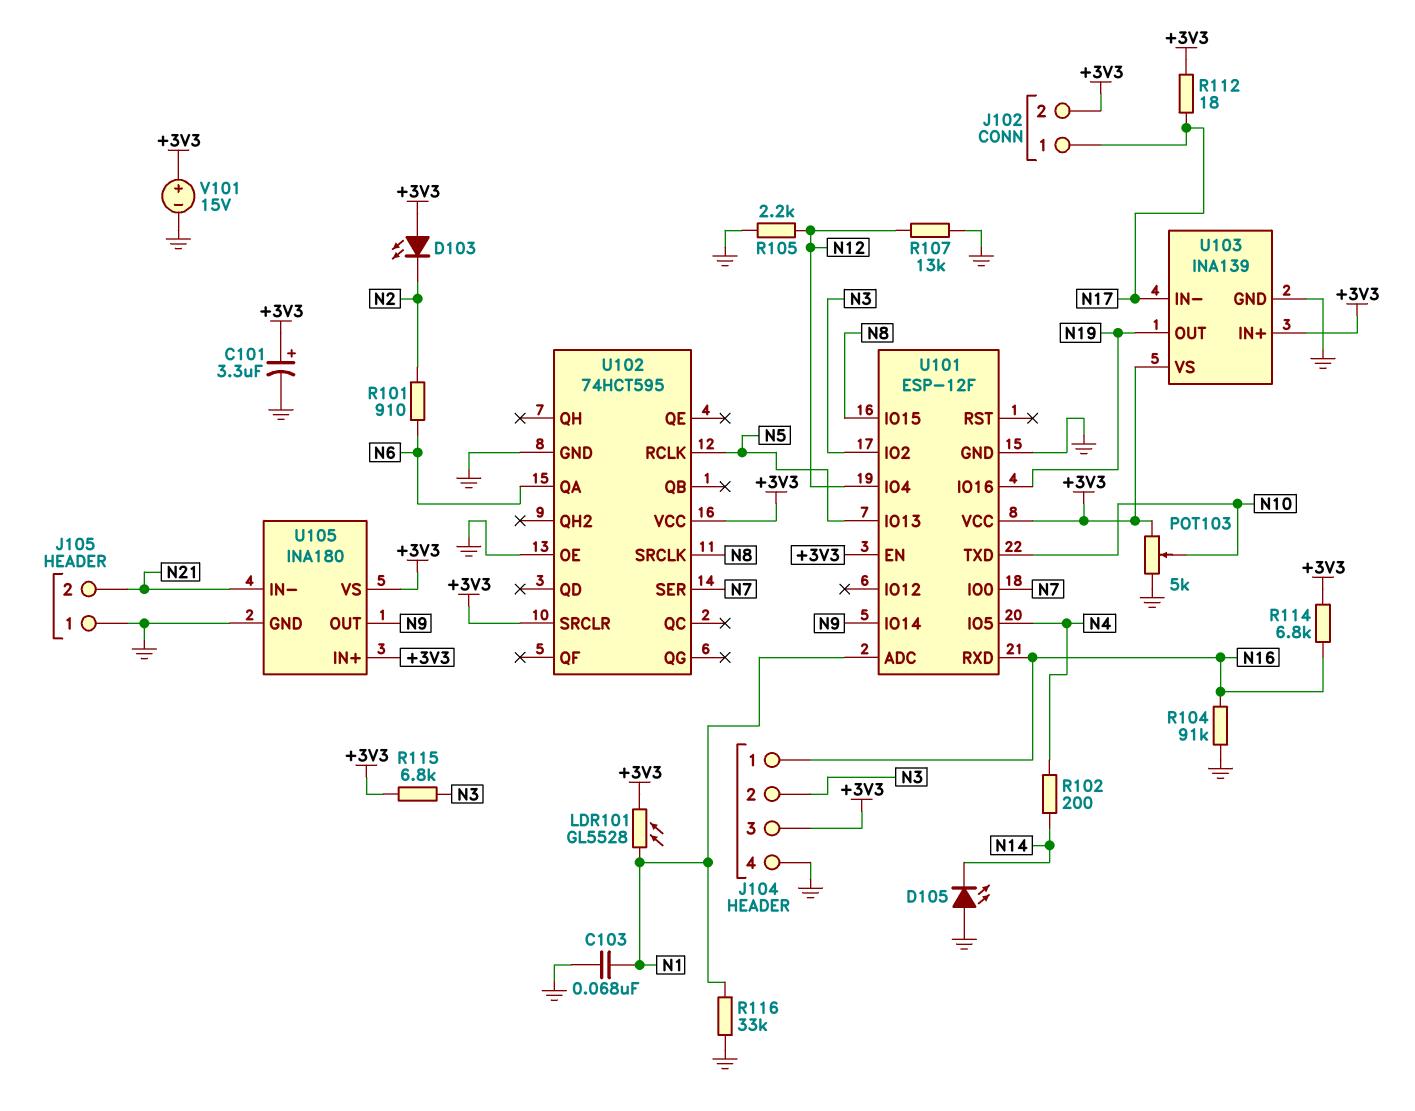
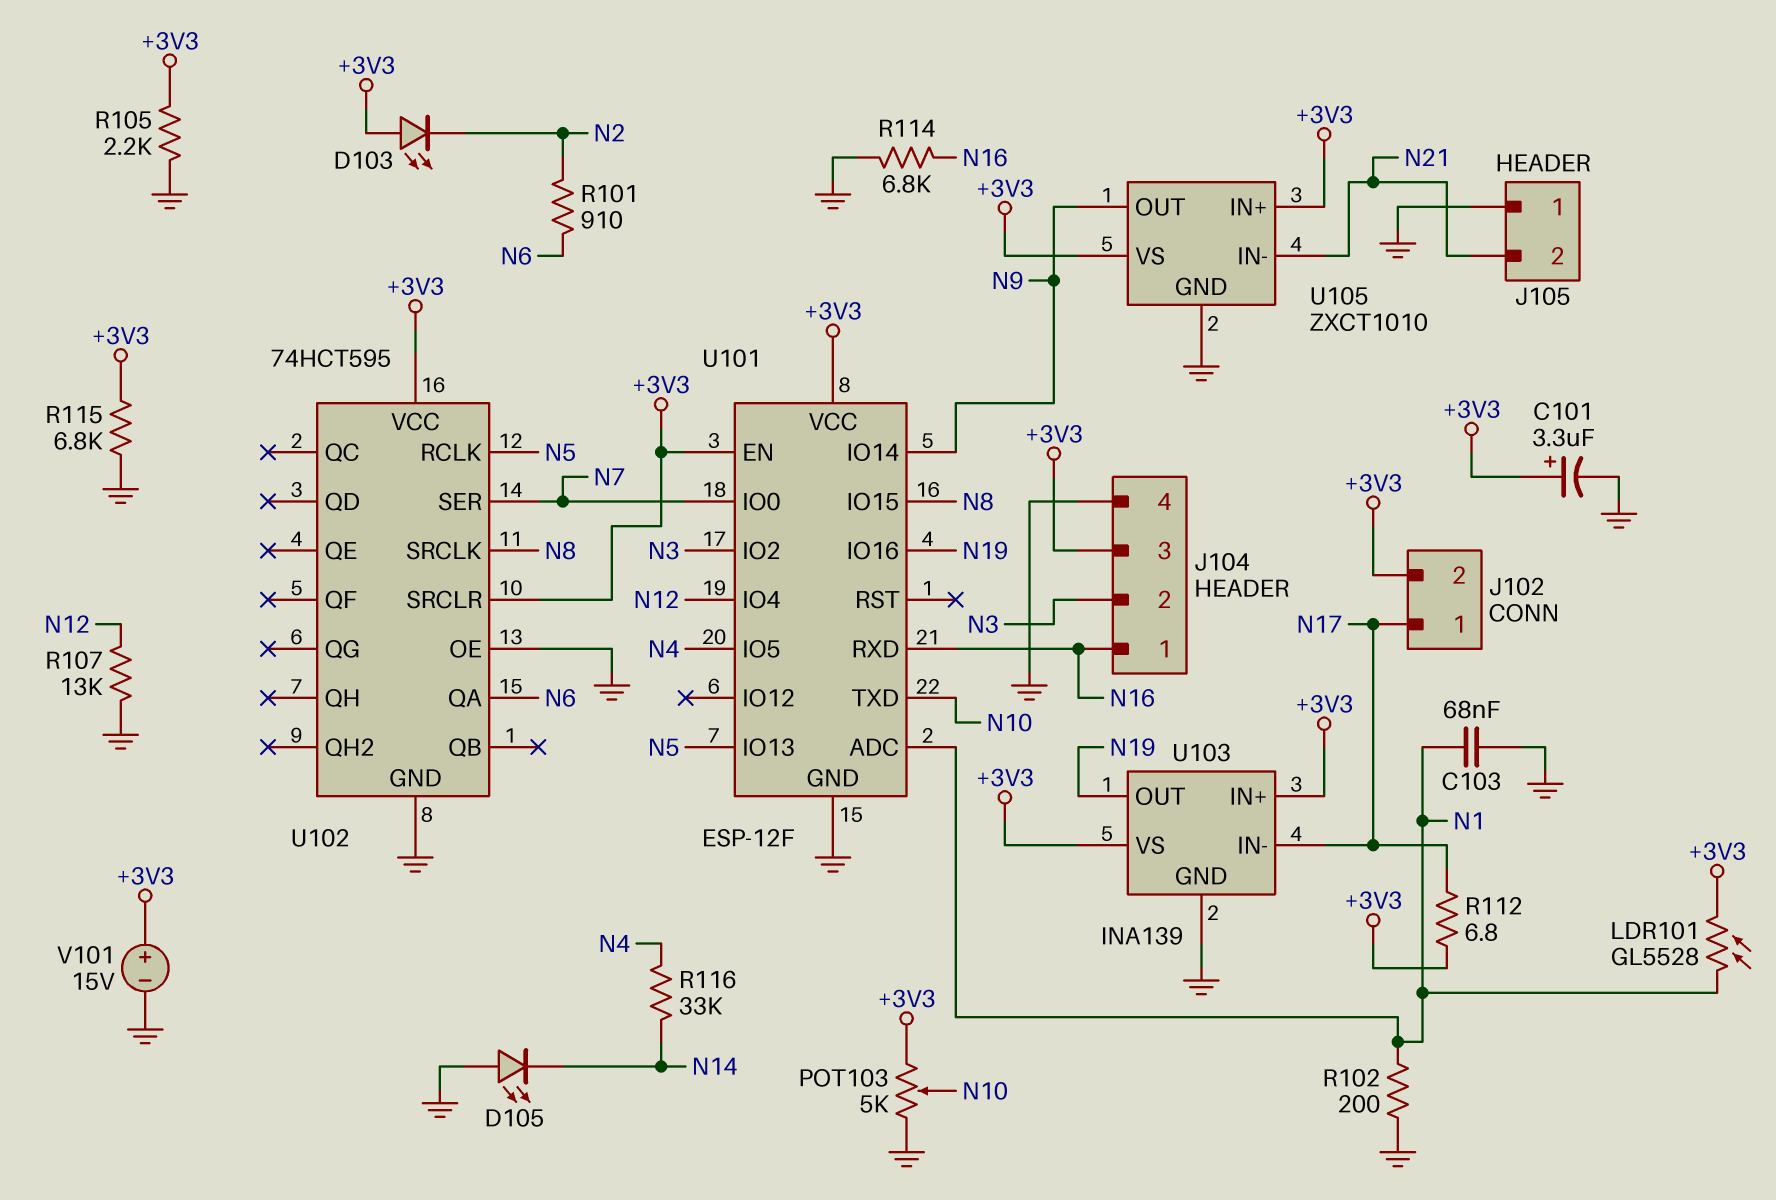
R102: 200 (N4, N14) -> 200 (GND, N1)
R104: 91k (GND, N16) -> none
R105: 2.2k (GND, N12) -> 2.2k (+3V3, GND)
R112: 18 (+3V3, N17) -> 6.8 (+3V3, N17)
R114: 6.8k (+3V3, N16) -> 6.8k (GND, N16)
R115: 6.8k (+3V3, N3) -> 6.8k (+3V3, GND)
R116: 33k (GND, N1) -> 33k (N4, N14)
U105: INA180 -> ZXCT1010

